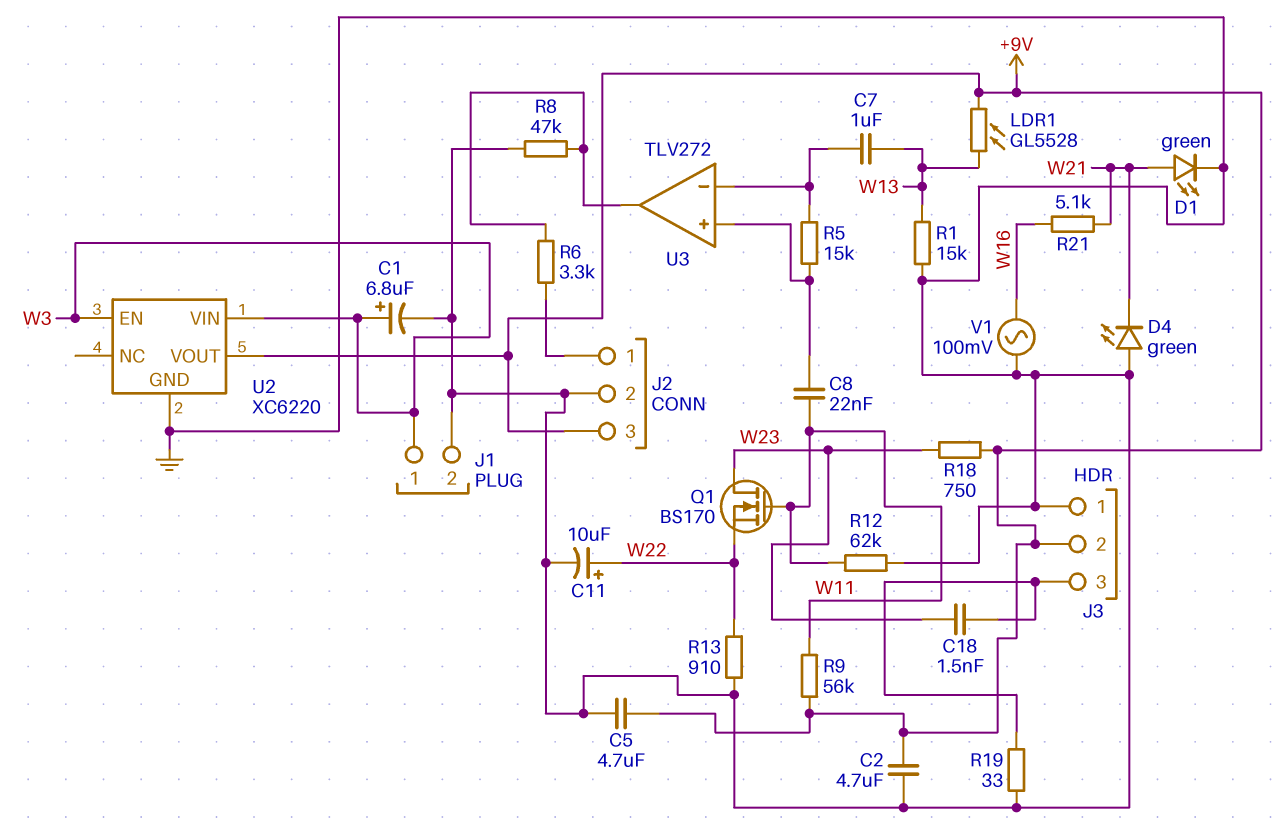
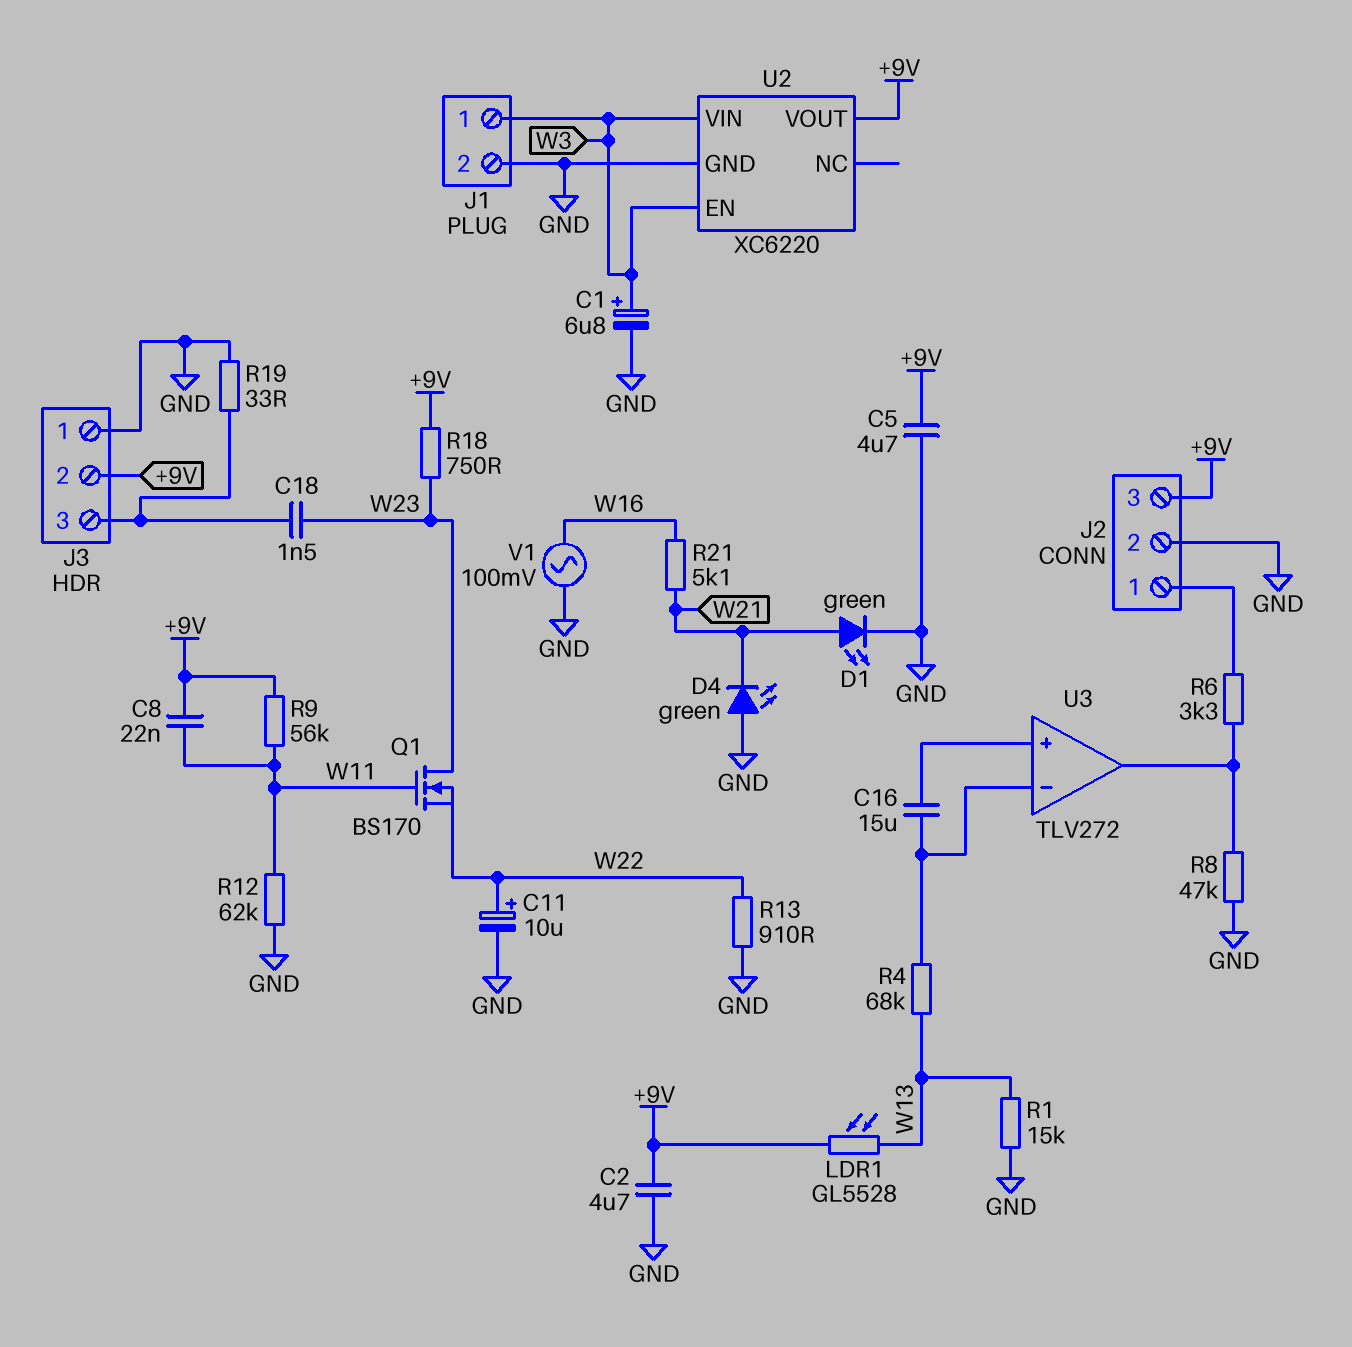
C7: 1uF (U3/in-, W13) -> none
C8: 22nF (U3/in+, W11) -> 22nF (+9V, W11)
C16: none -> 15uF (U3/in+, U3/in-)
R4: none -> 68k (U3/in-, W13)
R5: 15k (U3/in+, U3/in-) -> none

